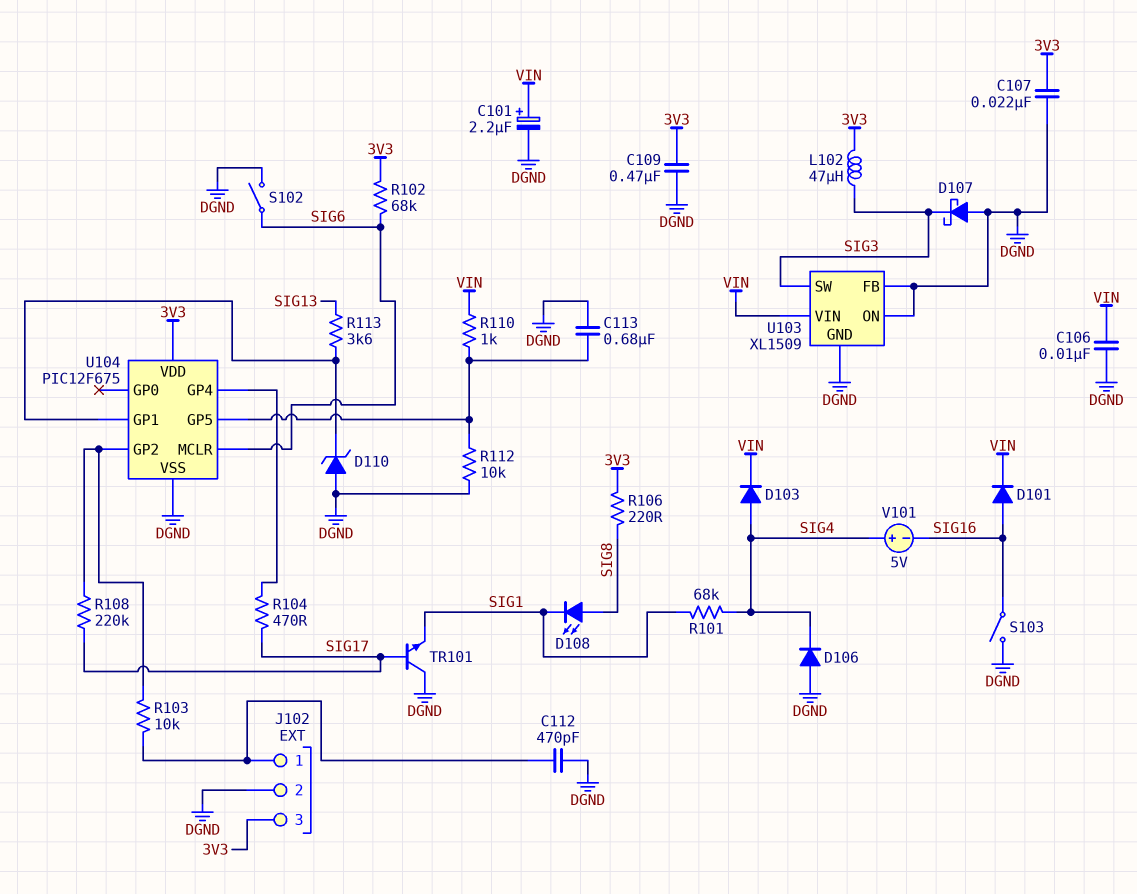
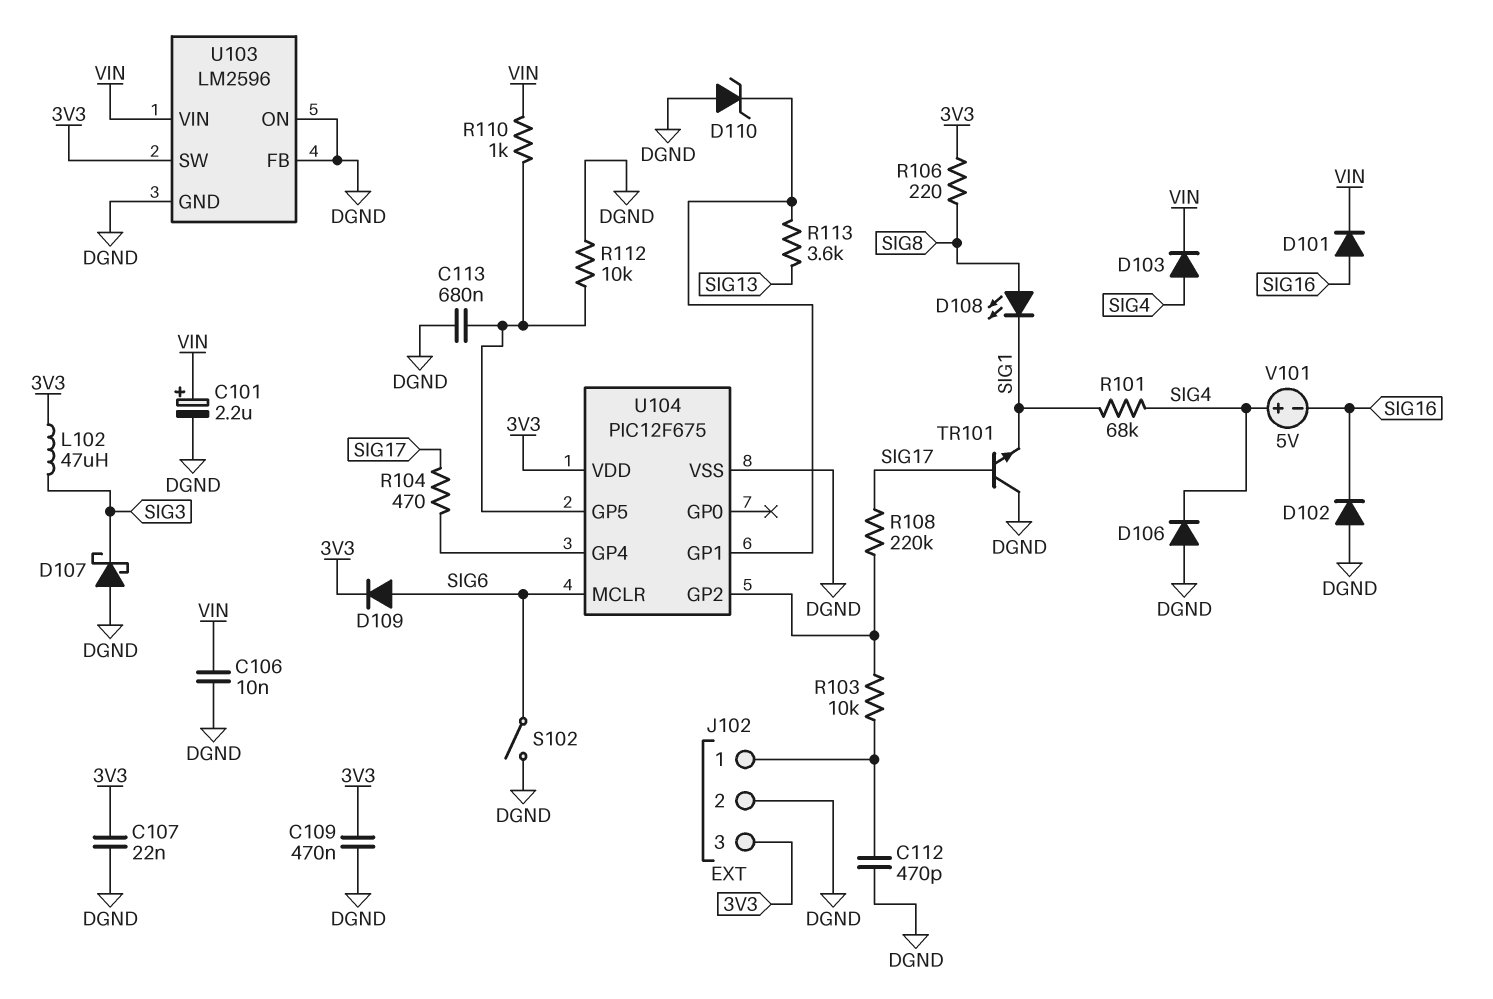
D102: none -> diode (A DGND, K SIG16)
D109: none -> diode (A SIG6, K 3V3)
R102: 68k (3V3, SIG6) -> none
S103: switch (DGND, SIG16) -> none
U103: XL1509 -> LM2596
U103 pin SW: SIG3 -> 3V3

